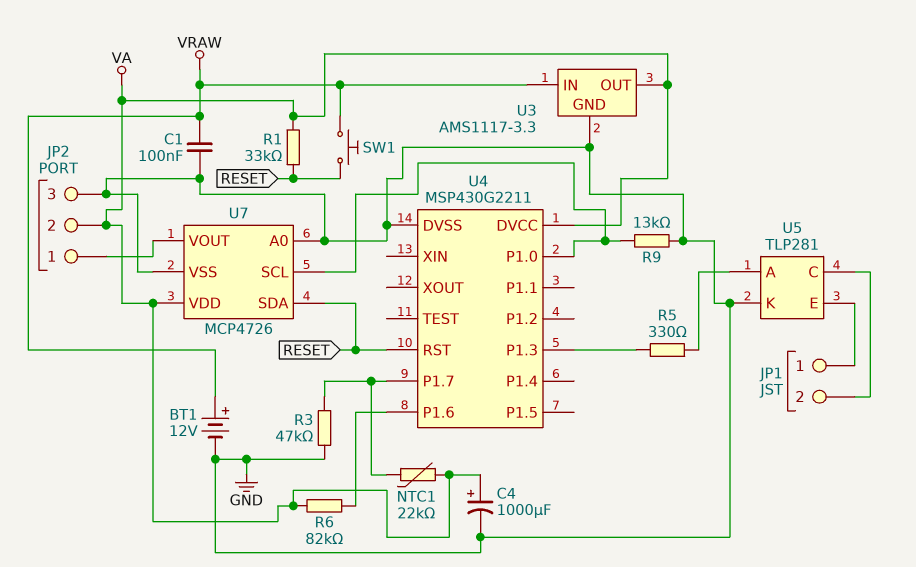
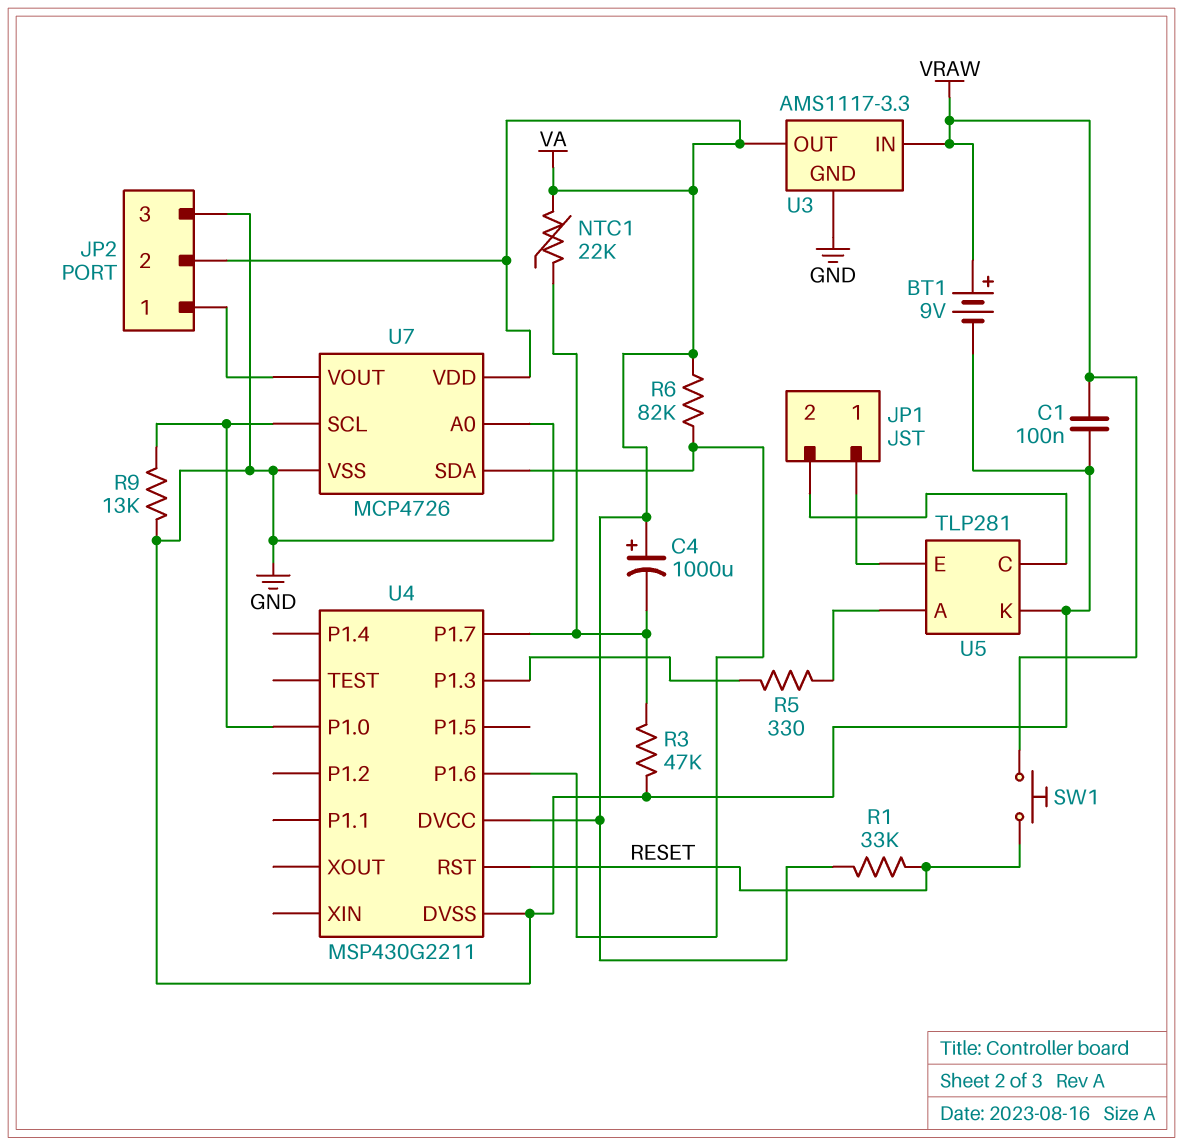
BT1: 12V (plus VRAW, minus GND) -> 9V (plus VRAW, minus GND)
C4: 1000uF (plus VA, minus GND) -> 1000uF (plus VA, minus U4/P1.7)
U7 pin SDA: RESET -> U4/P1.6

